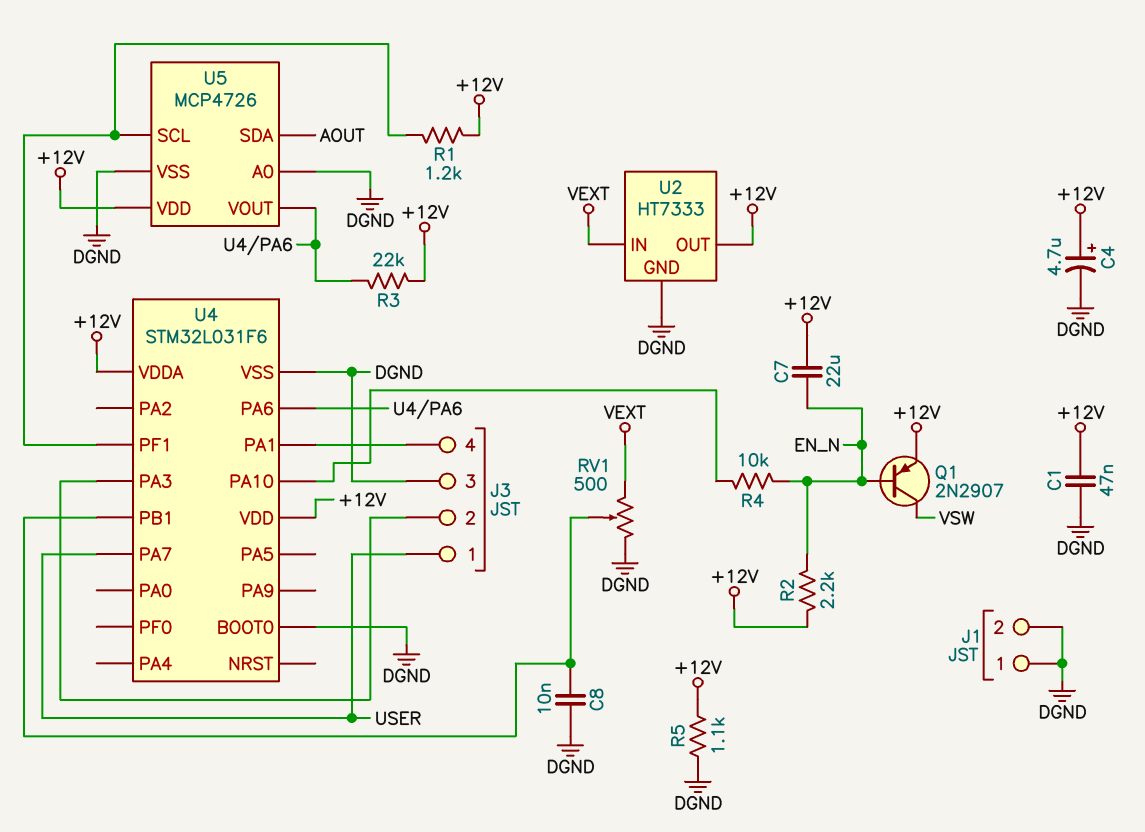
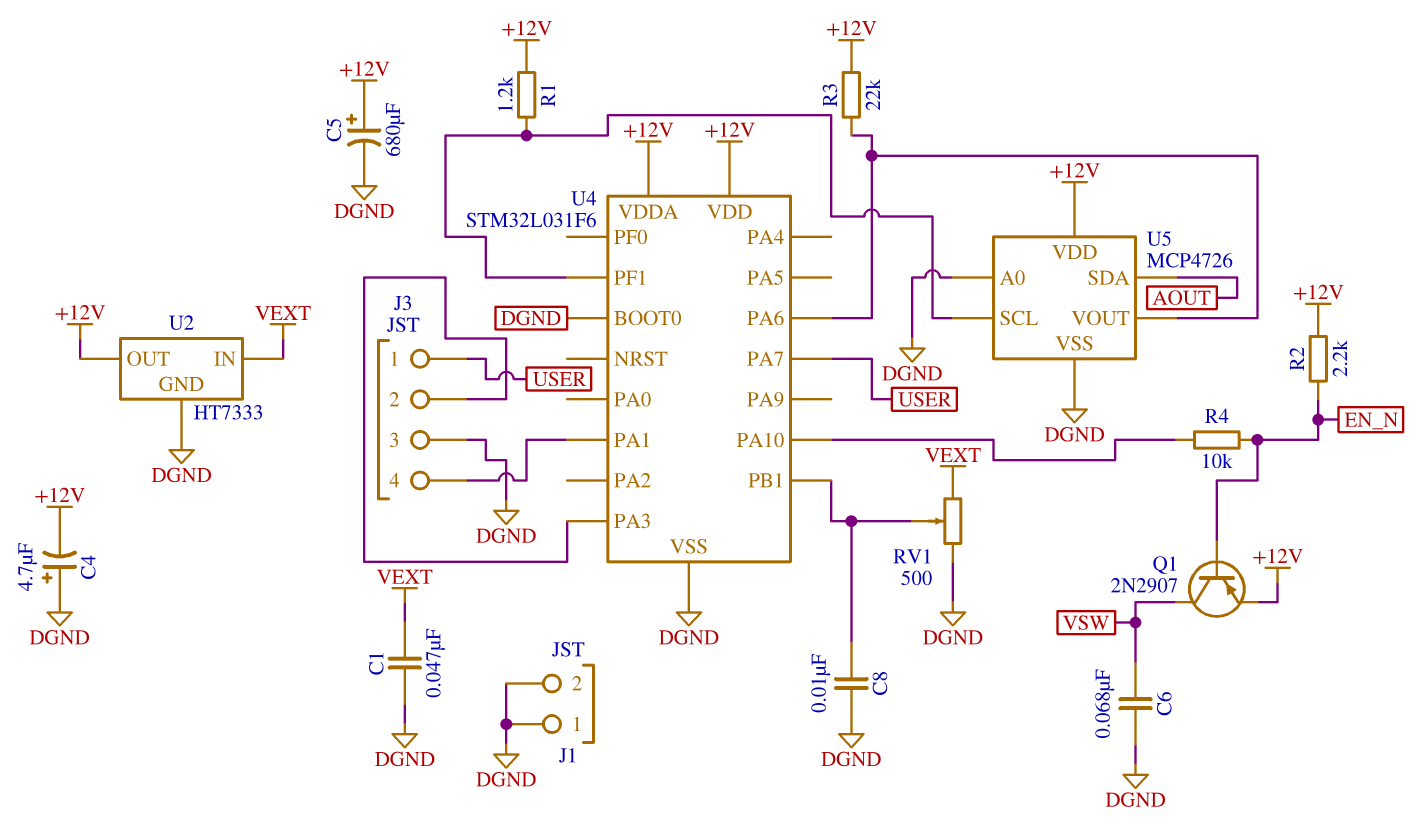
C1: 47nF (+12V, DGND) -> 47nF (DGND, VEXT)
C4: 4.7uF (plus +12V, minus DGND) -> 4.7uF (plus DGND, minus +12V)
C5: none -> 680uF (plus +12V, minus DGND)
C6: none -> 68nF (DGND, VSW)
C7: 22uF (+12V, EN_N) -> none
R5: 1.1k (+12V, DGND) -> none

